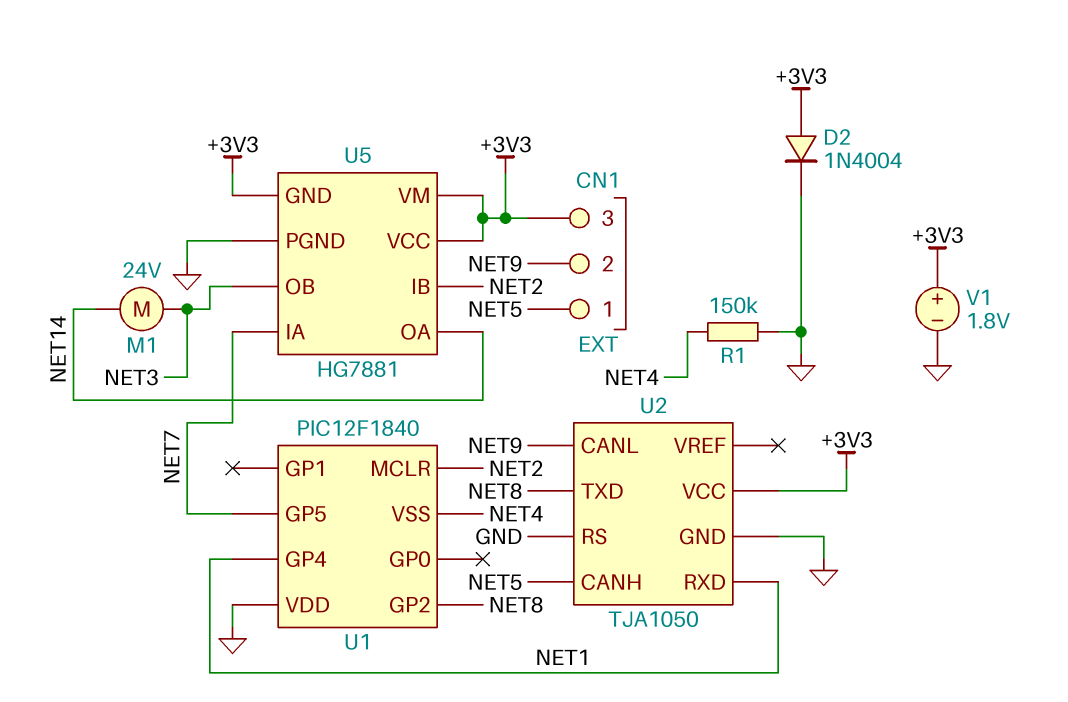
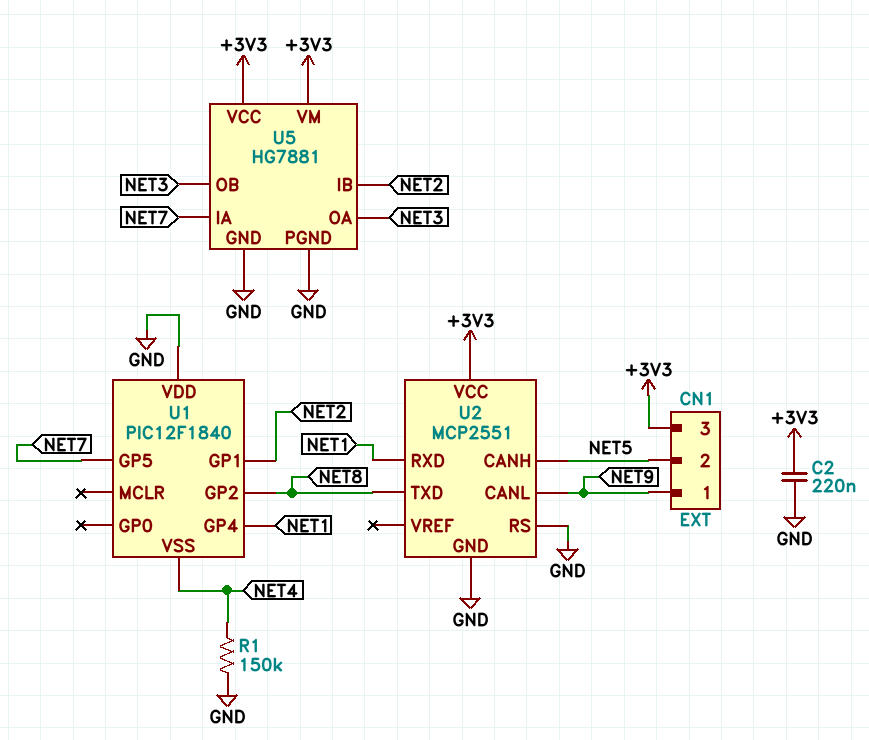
C2: none -> 220nF (+3V3, GND)
CN1 pin 1: NET5 -> NET9
CN1 pin 2: NET9 -> NET5
D2: diode 1N4004 (A +3V3, K GND) -> none
M1: motor 24V (NET3, NET14) -> none
U1 pin GP1: none -> NET2
U1 pin MCLR: NET2 -> none
U2: TJA1050 -> MCP2551
U5 pin GND: +3V3 -> GND
U5 pin OA: NET14 -> NET3
V1: 1.8V (plus +3V3, minus GND) -> none

